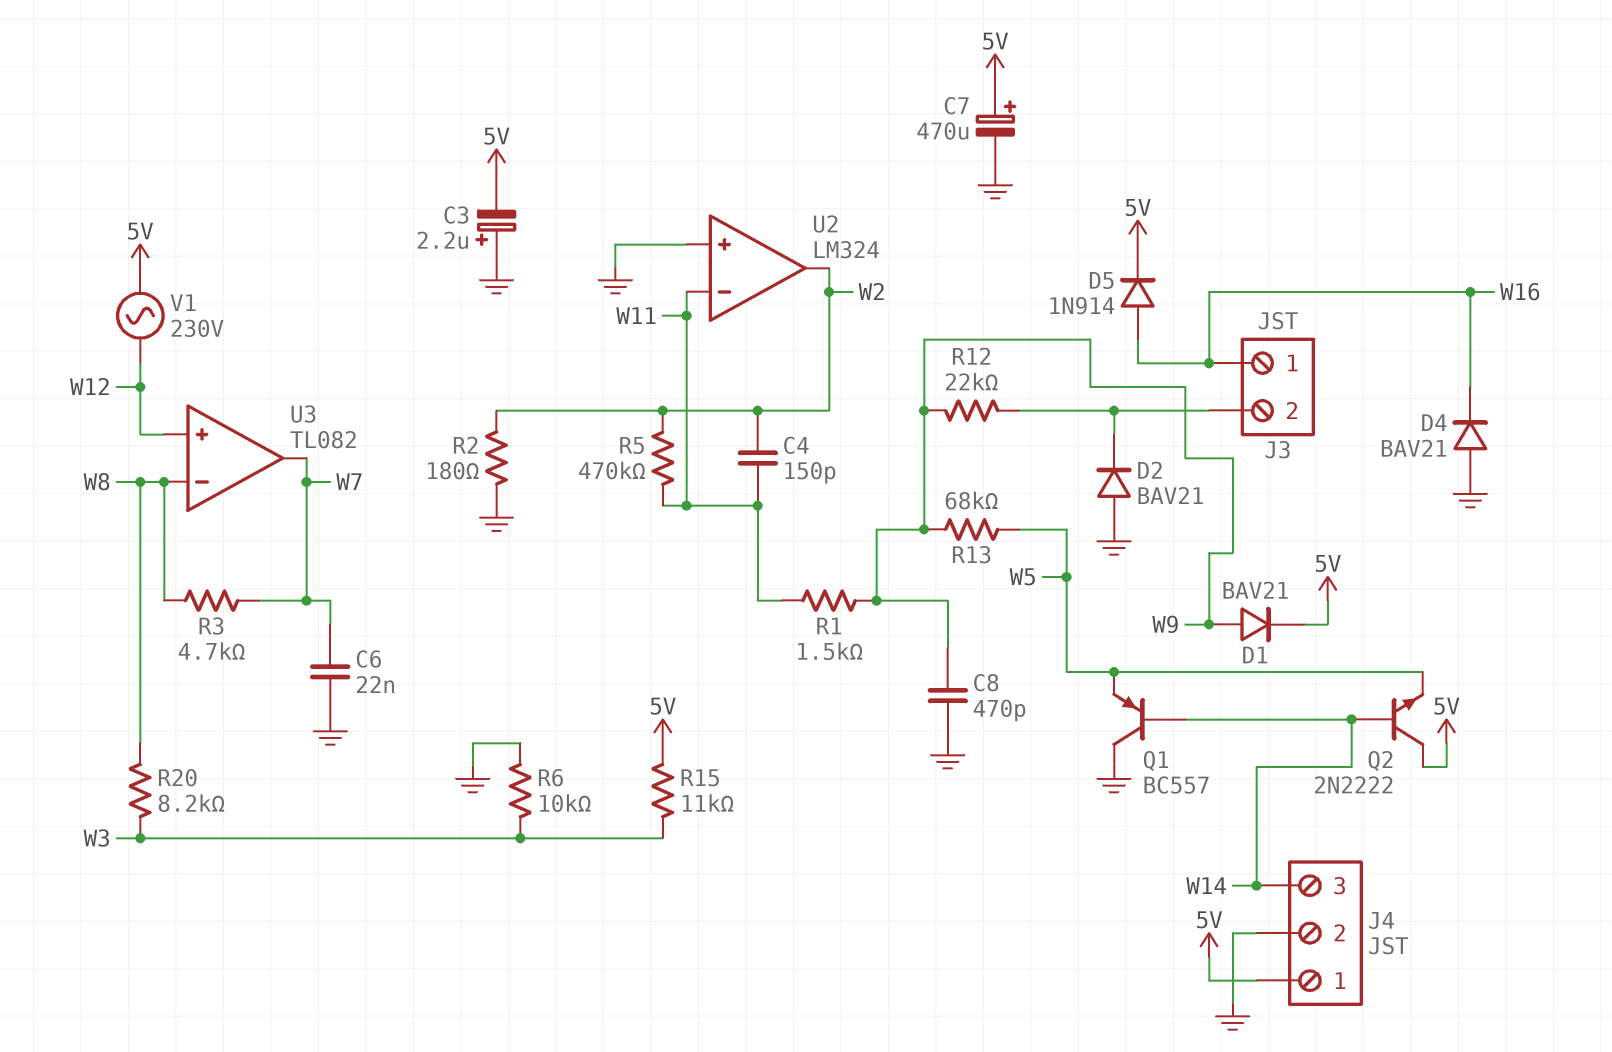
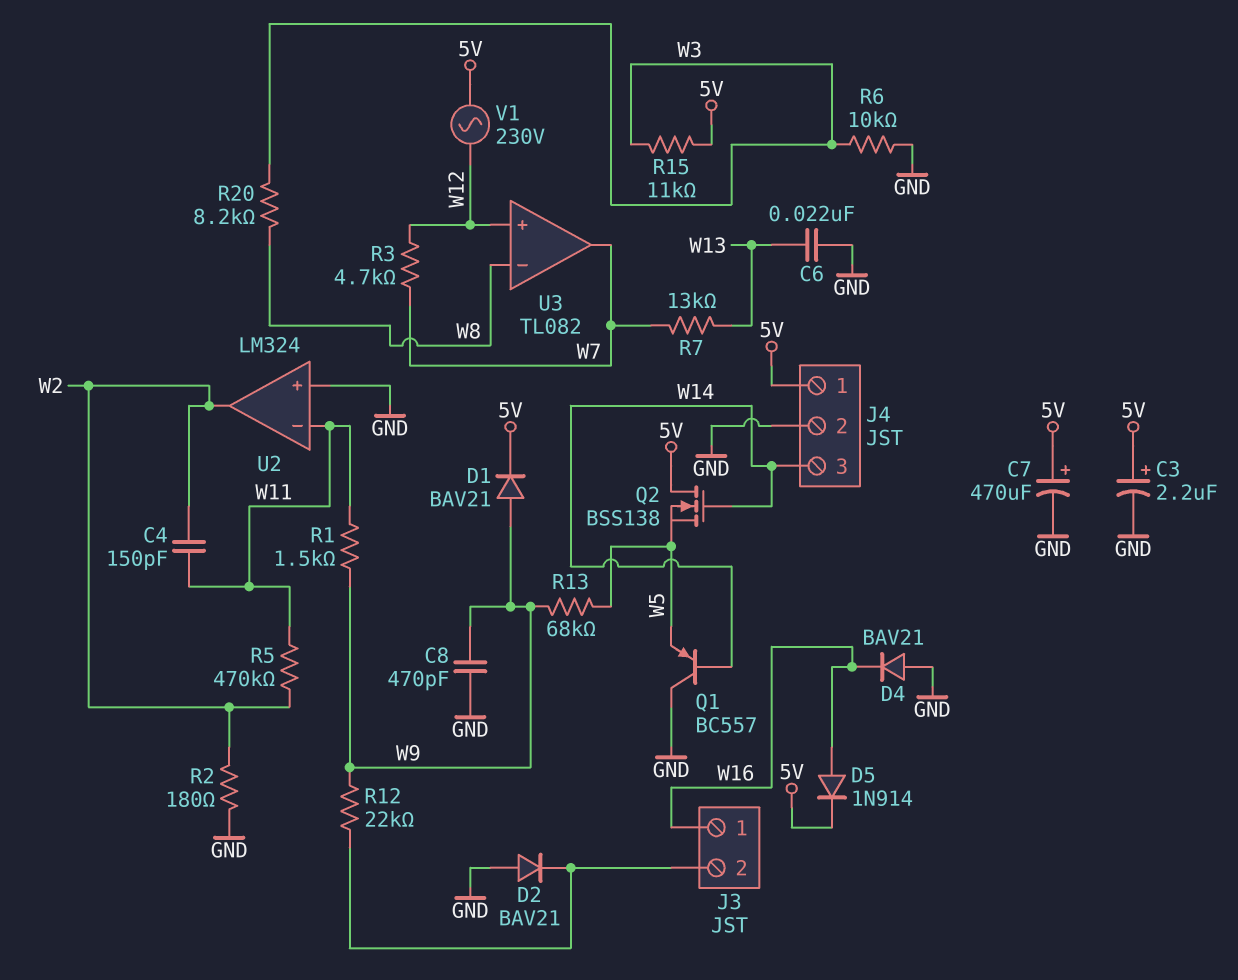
C3: 2.2uF (plus GND, minus 5V) -> 2.2uF (plus 5V, minus GND)
C6: 22nF (GND, W7) -> 22nF (GND, W13)
Q2: NPN 2N2222 (B W14, C 5V, E W5) -> NMOS BSS138 (G W14, D 5V, S W5)
R3: 4.7k (W7, W8) -> 4.7k (W7, W12)
R7: none -> 13k (W7, W13)

